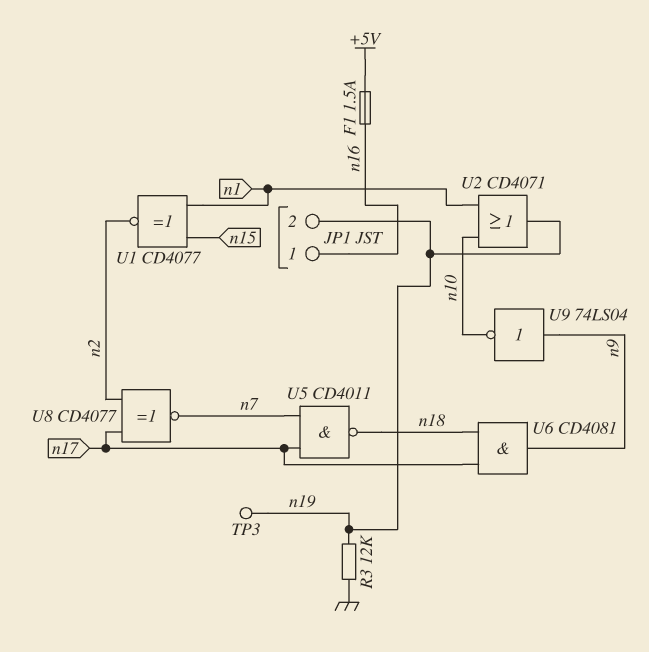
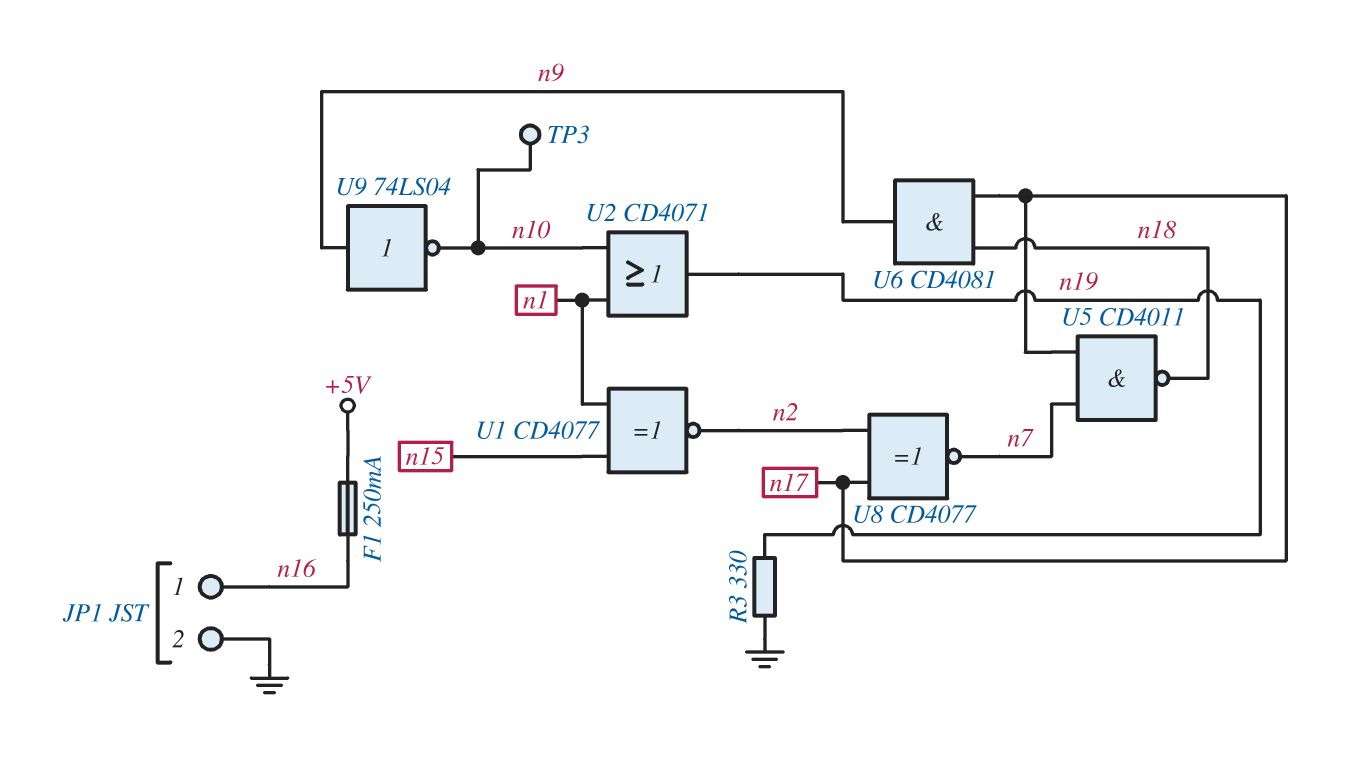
F1: 1.5A (+5V, n16) -> 250mA (+5V, n16)
JP1 pin 2: n19 -> GND
R3: 12k (GND, n19) -> 330 (GND, n19)
TP3: test point (n19) -> test point (n10)

